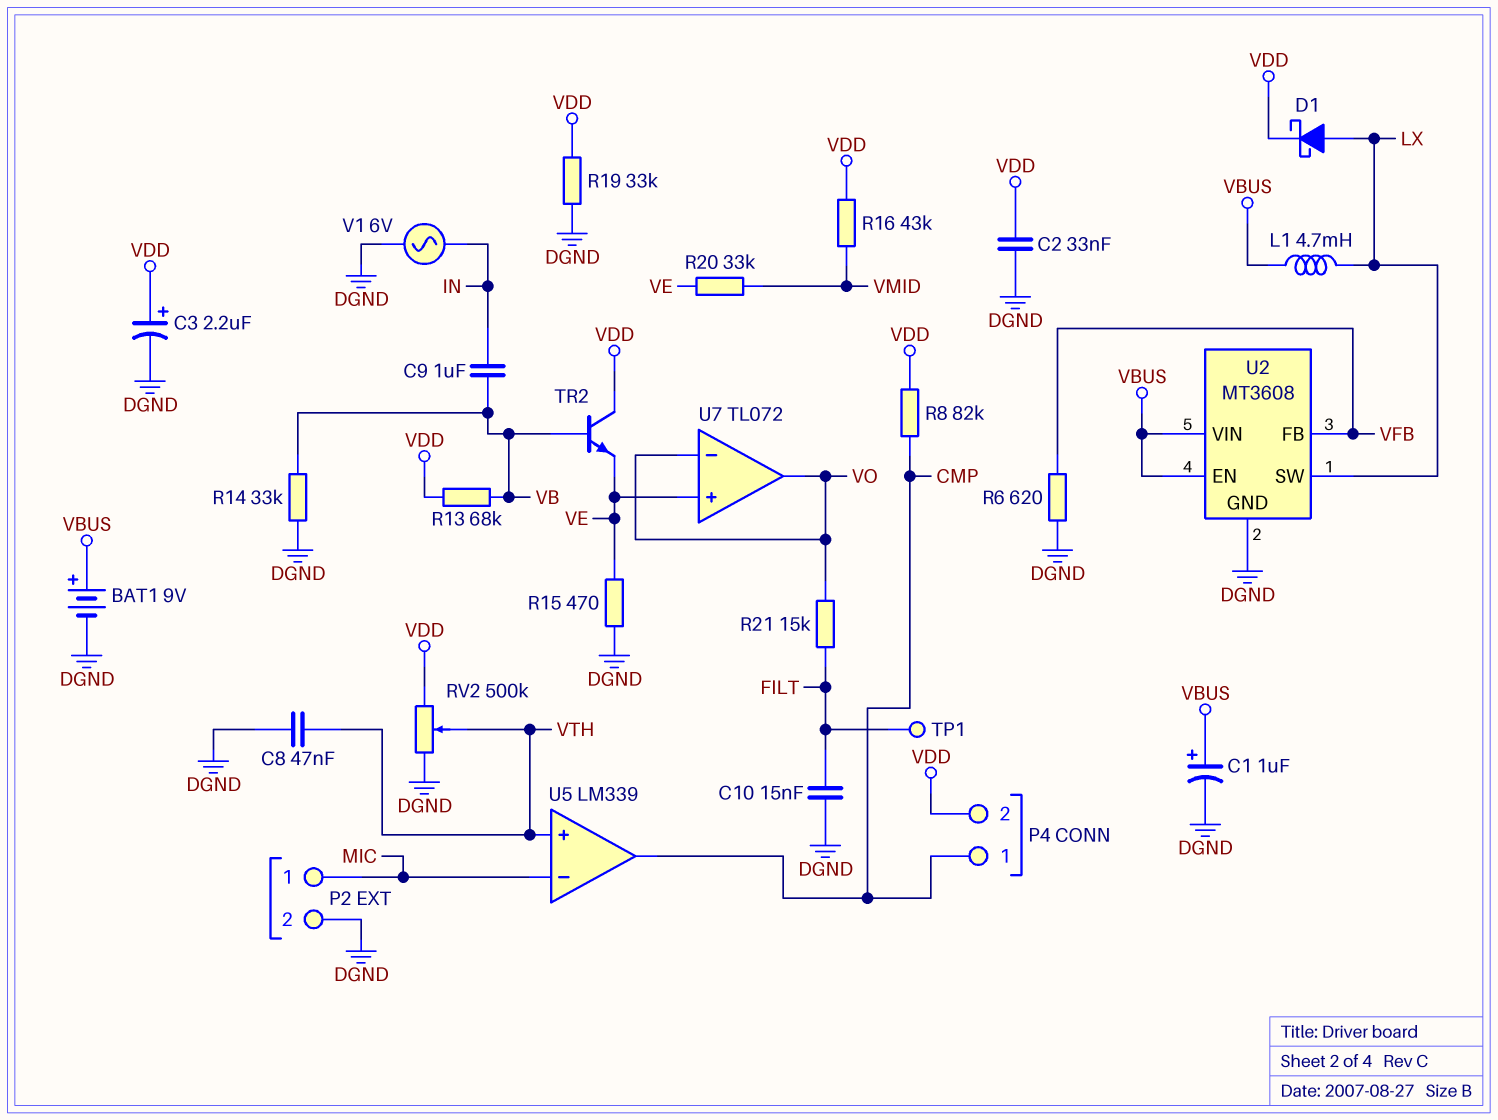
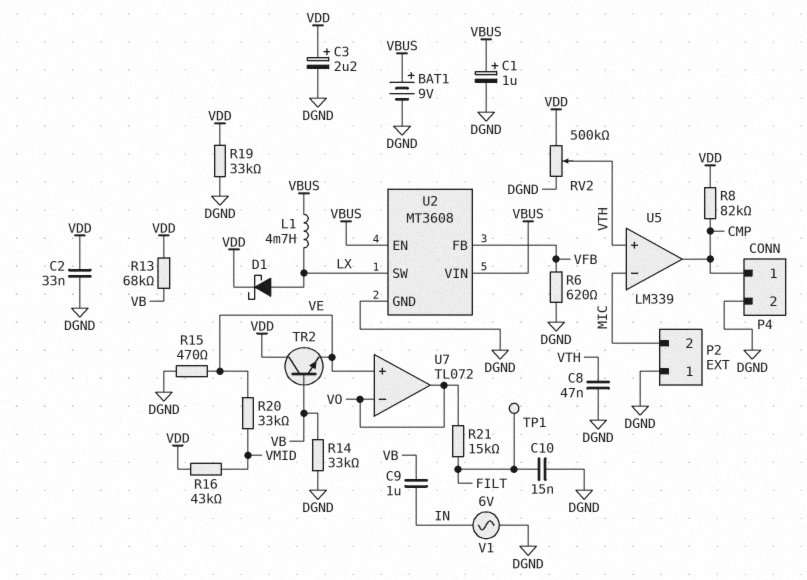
P2 pin 1: MIC -> DGND
P2 pin 2: DGND -> MIC
P4 pin 2: VDD -> DGND

